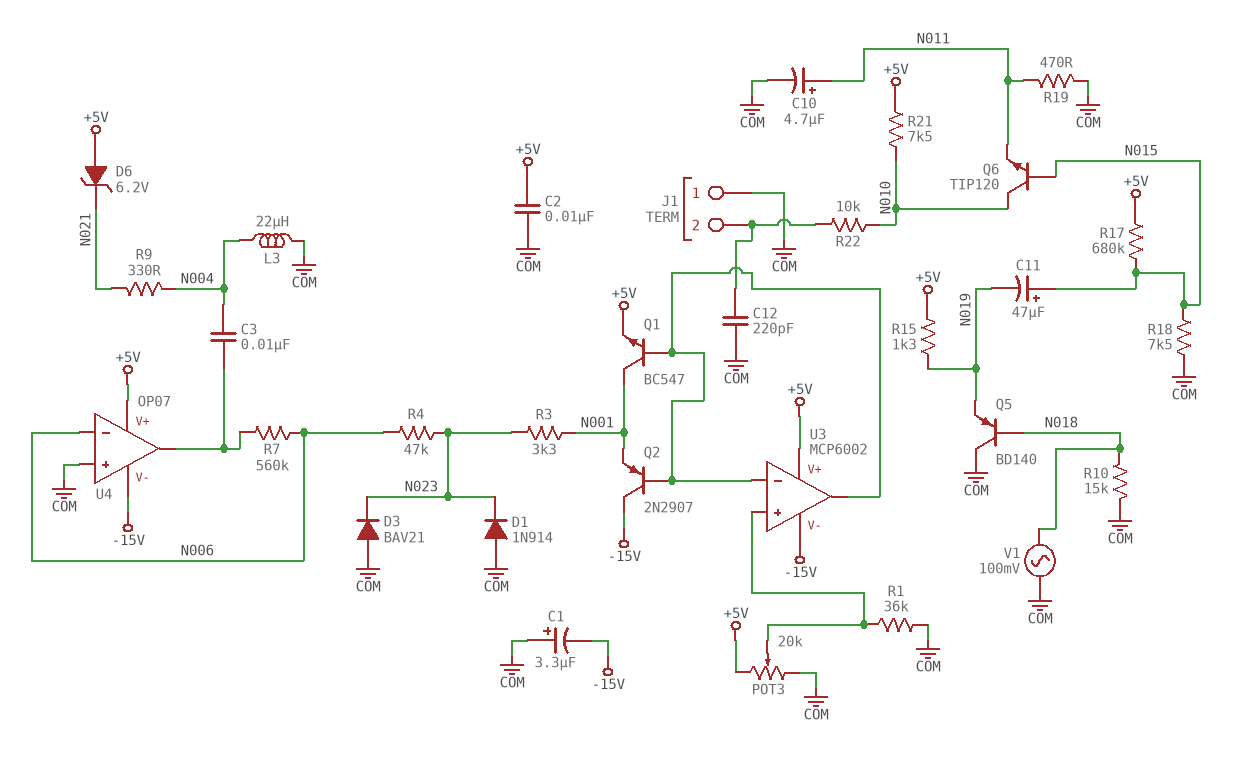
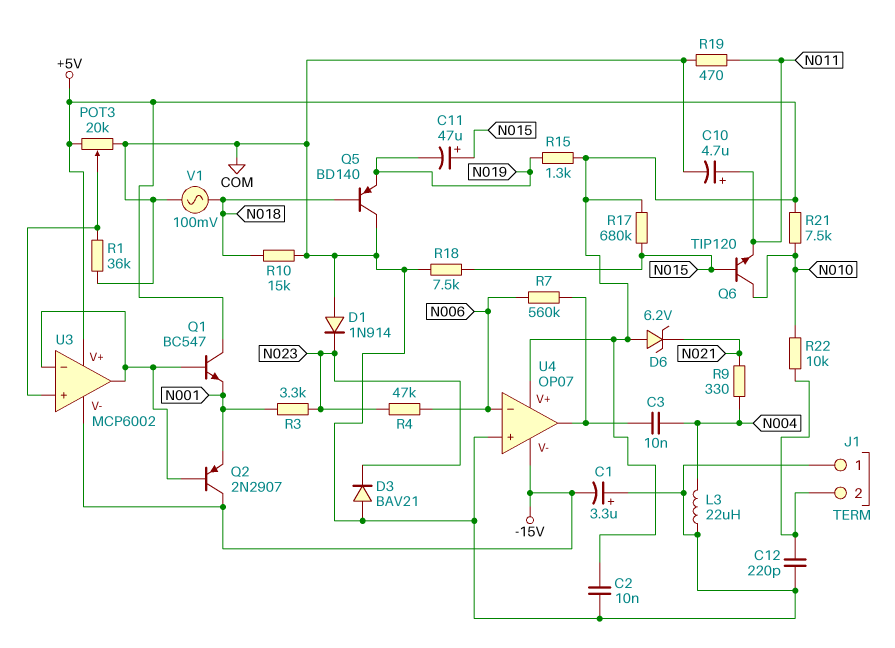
Q1: NPN BC547 (B U3/in-, C N001, E +5V) -> NPN BC547 (B U3/in-, C +5V, E N001)

